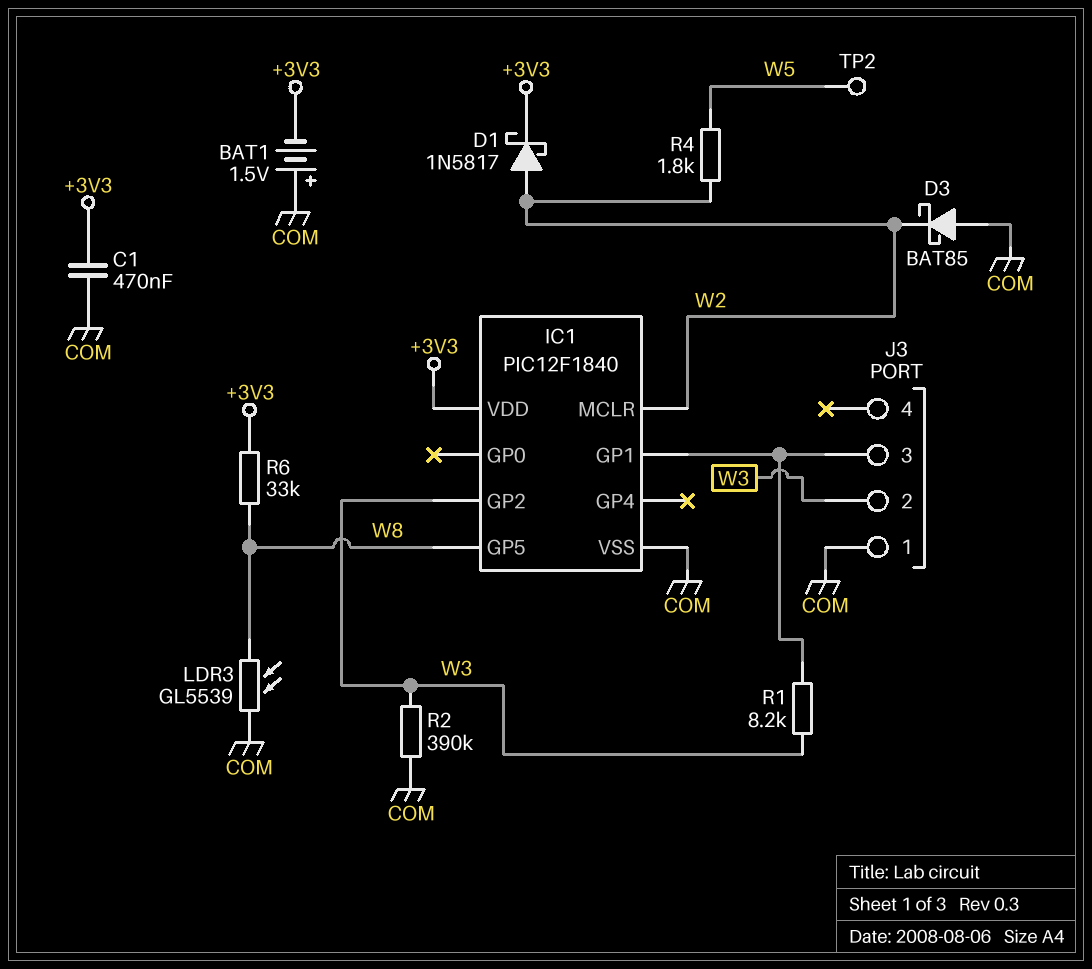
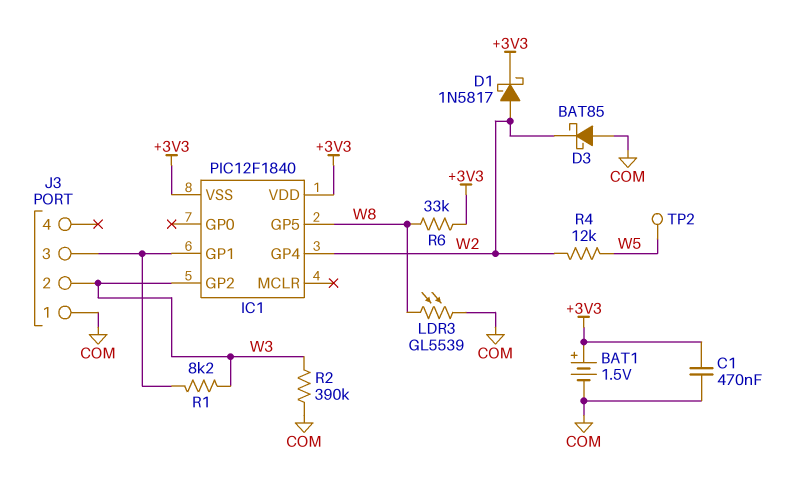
BAT1: 1.5V (plus COM, minus +3V3) -> 1.5V (plus +3V3, minus COM)
IC1 pin GP4: none -> W2
IC1 pin MCLR: W2 -> none
IC1 pin VSS: COM -> +3V3
R4: 1.8k (W2, W5) -> 12k (W2, W5)

